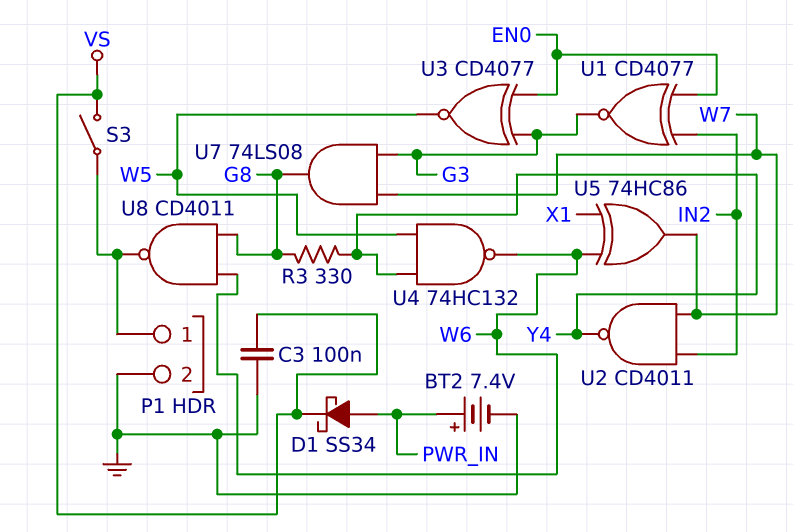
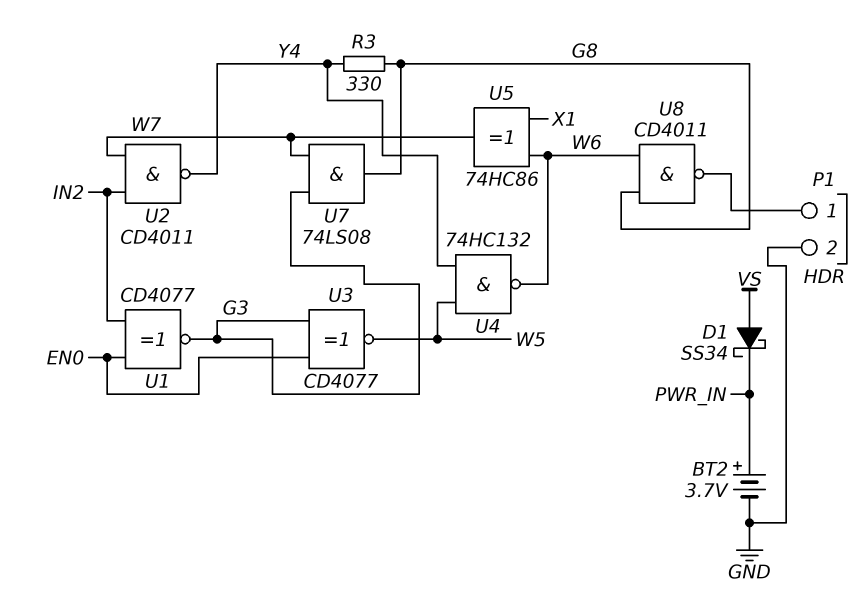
BT2: 7.4V (plus PWR_IN, minus GND) -> 3.7V (plus PWR_IN, minus GND)
C3: 100nF (GND, VS) -> none
D1: schottky SS34 (A PWR_IN, K VS) -> schottky SS34 (A VS, K PWR_IN)
S3: switch (P1/1, VS) -> none

